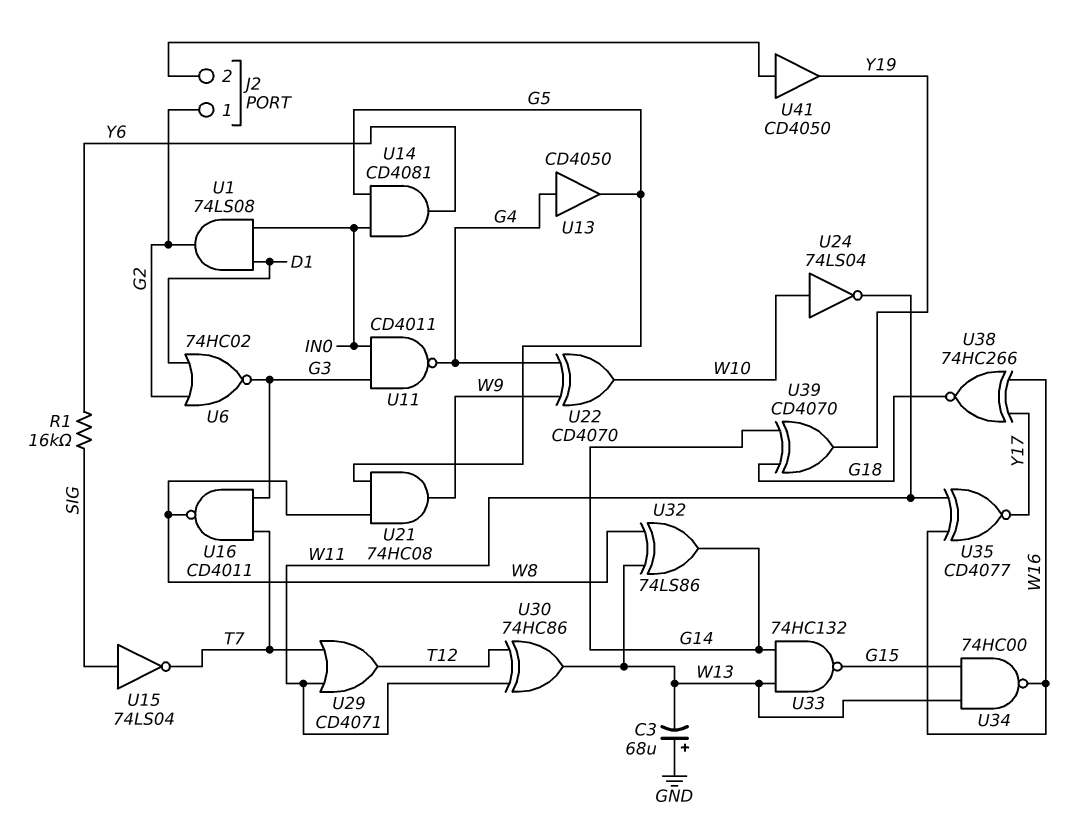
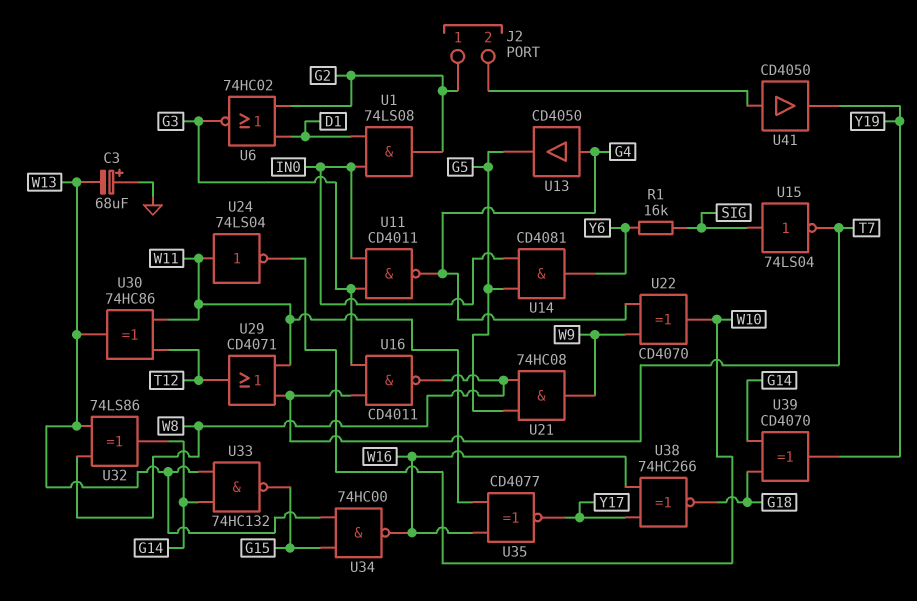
U24: NOT 74LS04 (in W10, out W11) -> NOT 74LS04 (in W11, out W10)

